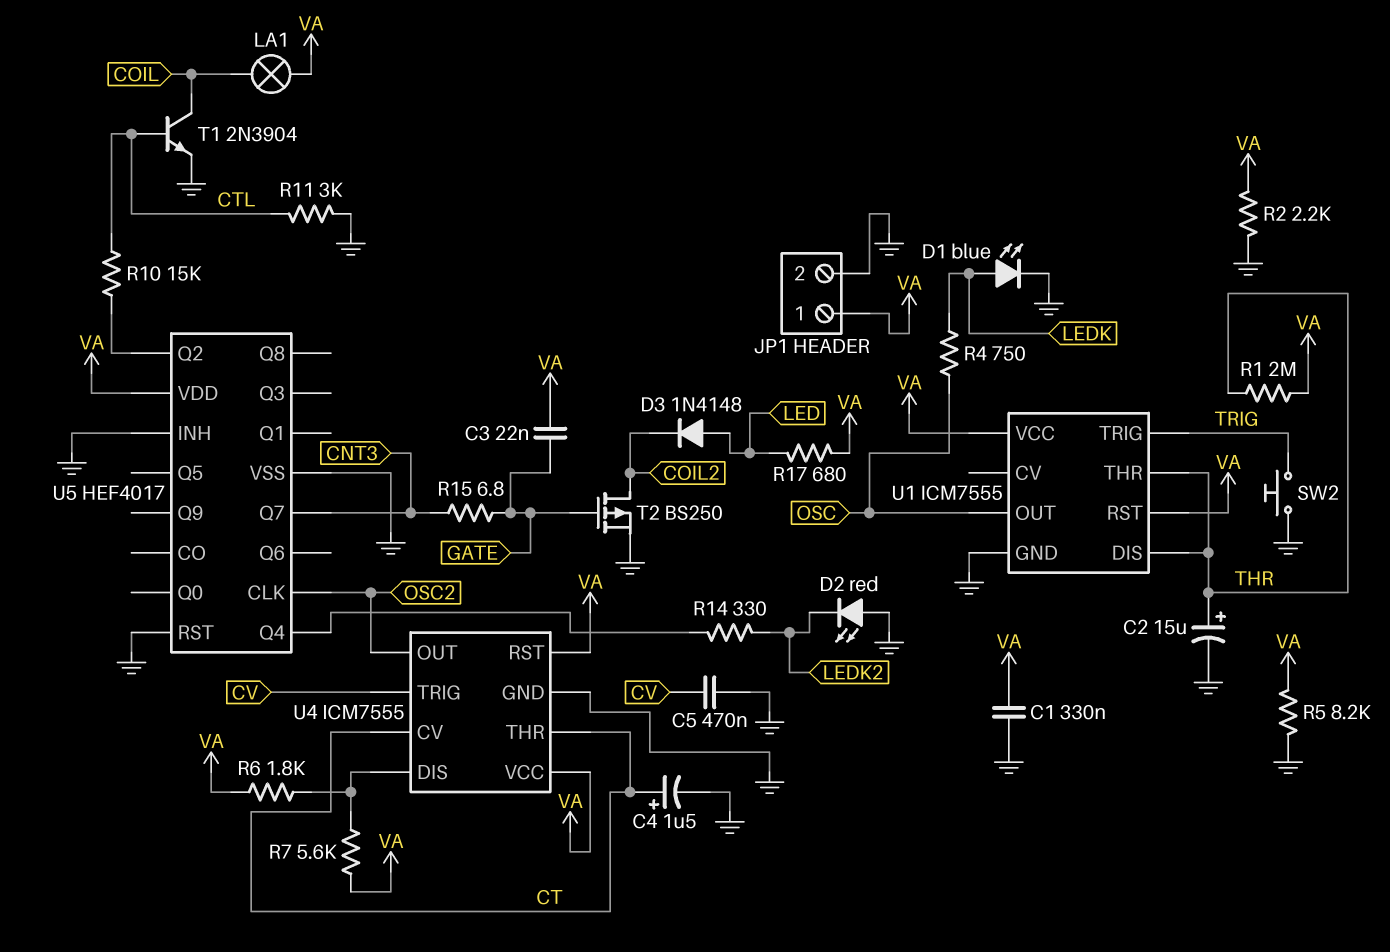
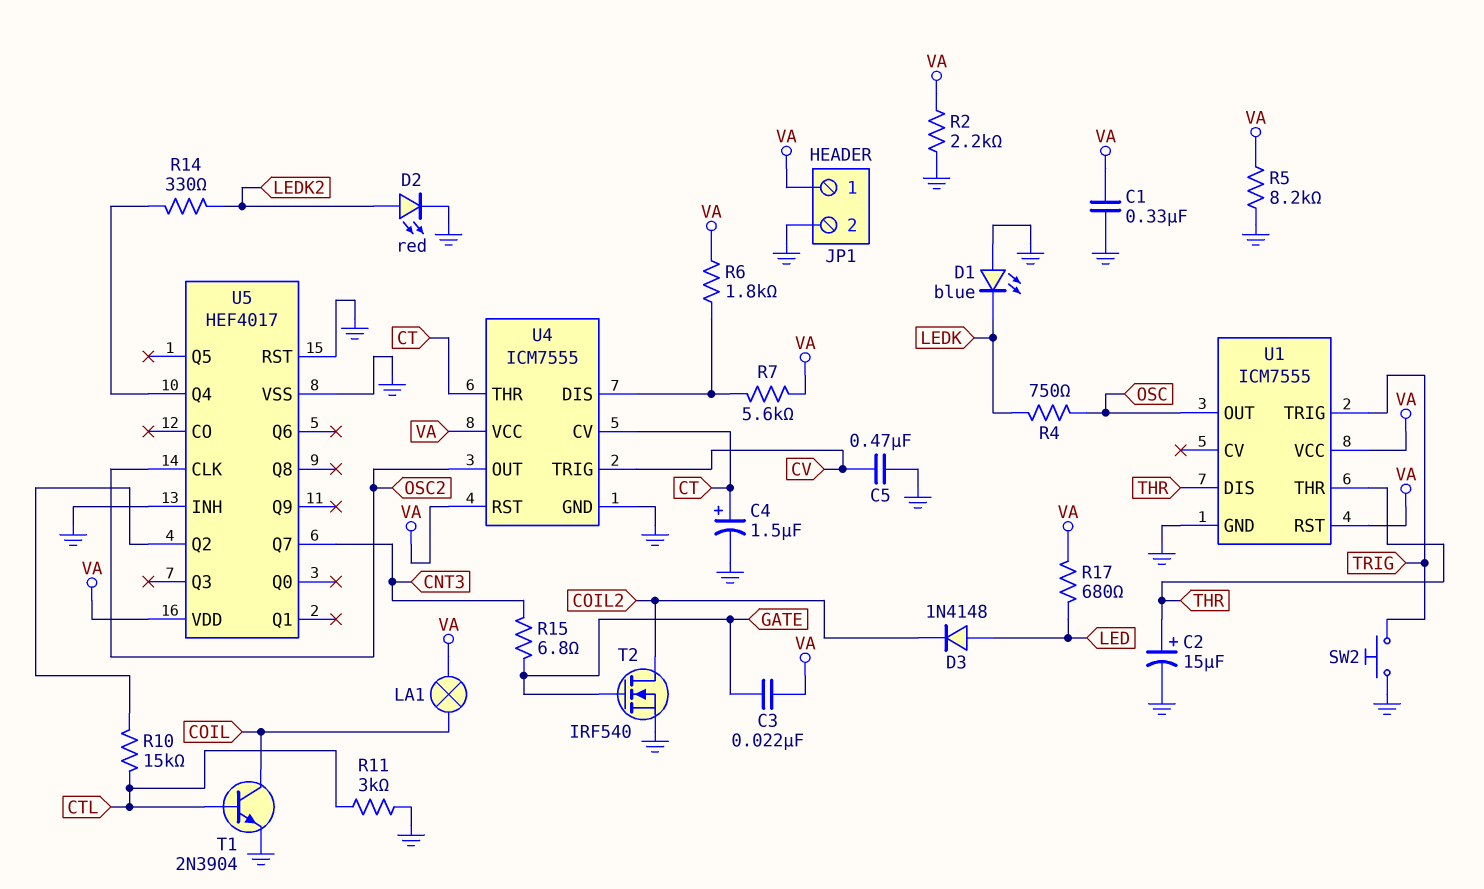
D1: LED blue (A LEDK, K GND) -> LED blue (A GND, K LEDK)
D2: LED red (A GND, K LEDK2) -> LED red (A LEDK2, K GND)
R1: 2M (THR, VA) -> none
T2: PMOS BS250 (G GATE, D COIL2, S GND) -> NMOS IRF540 (G GATE, D COIL2, S GND)

